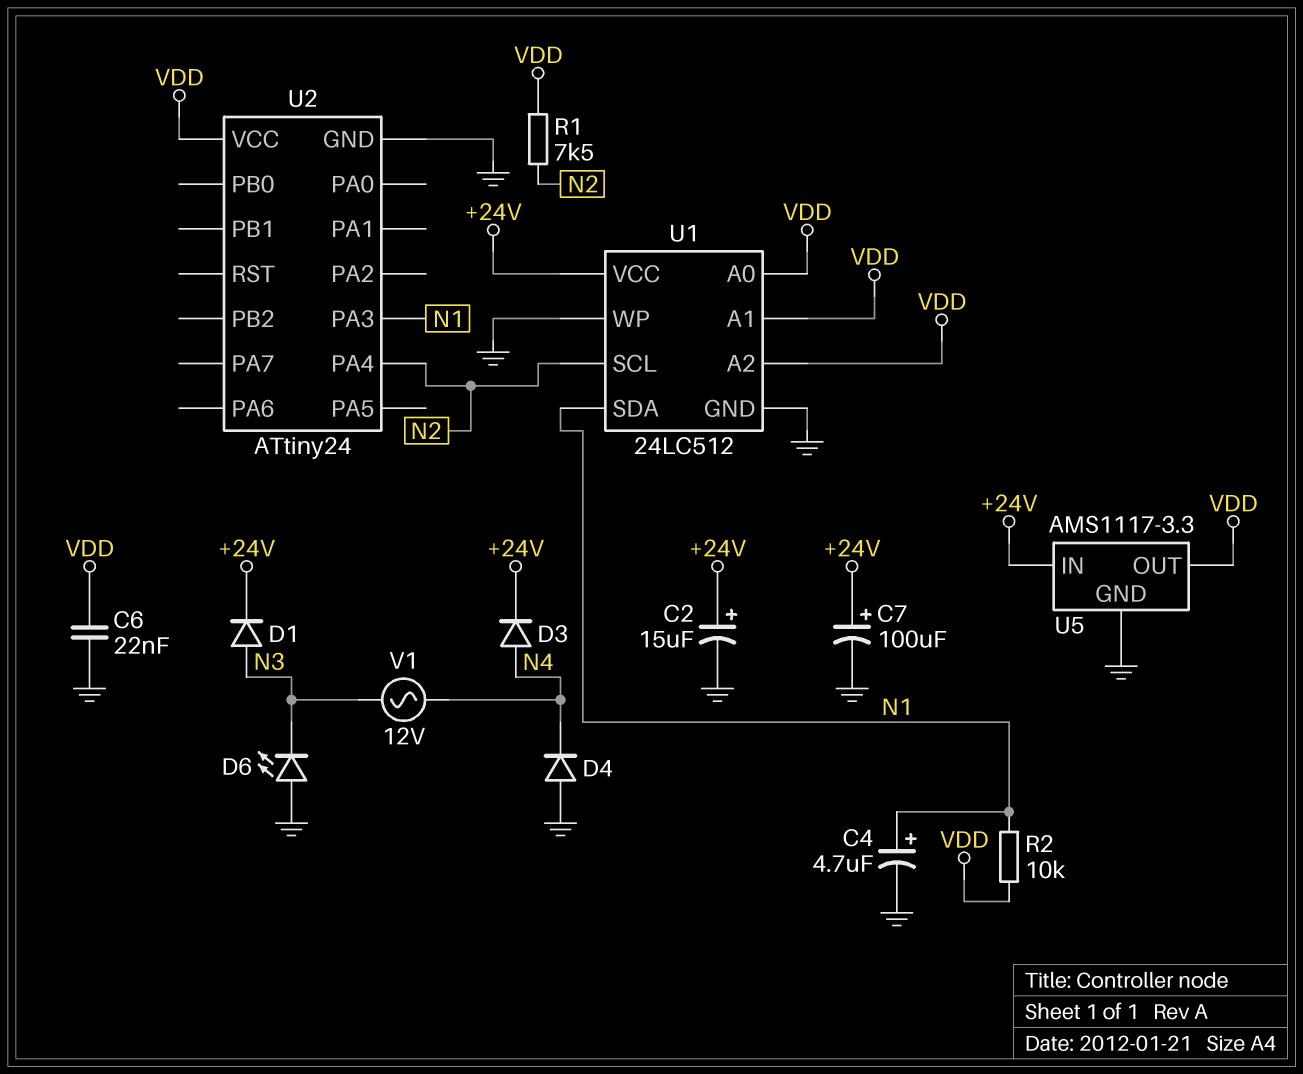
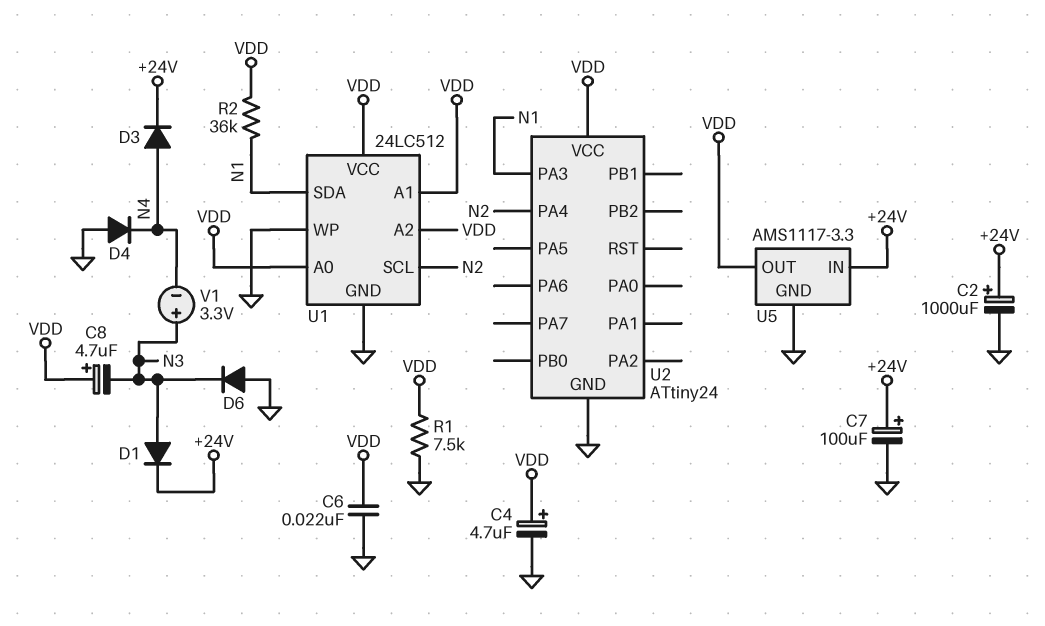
C2: 15uF (plus +24V, minus GND) -> 1000uF (plus +24V, minus GND)
C4: 4.7uF (plus N1, minus GND) -> 4.7uF (plus VDD, minus GND)
C8: none -> 4.7uF (plus VDD, minus N3)
D6: LED (A GND, K N3) -> diode (A GND, K N3)
R1: 7.5k (N2, VDD) -> 7.5k (GND, VDD)
R2: 10k (N1, VDD) -> 36k (N1, VDD)
U1 pin VCC: +24V -> VDD
V1: AC 12V (N3, N4) -> 3.3V (plus N3, minus N4)

